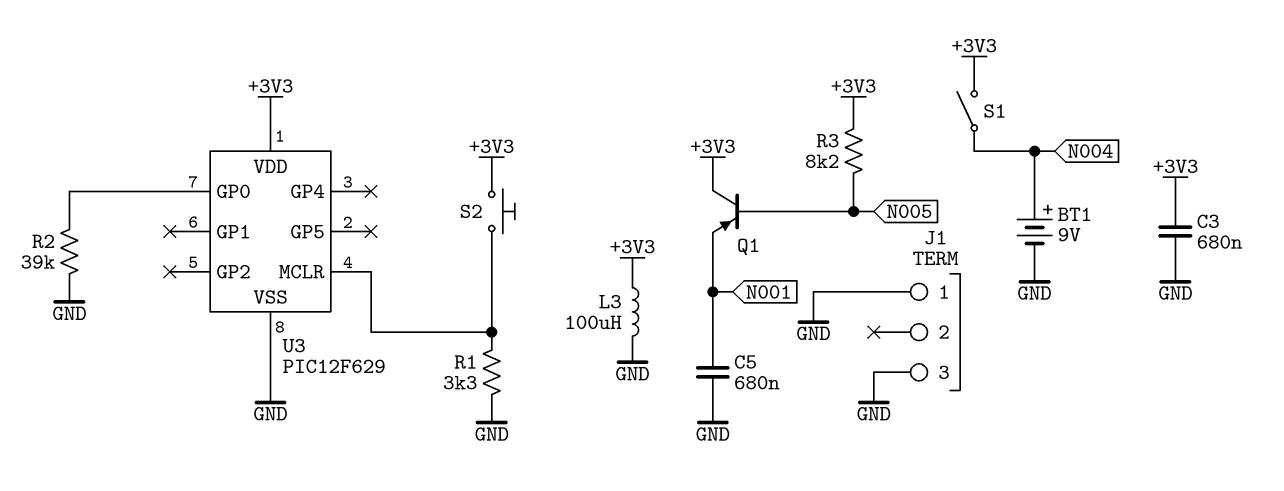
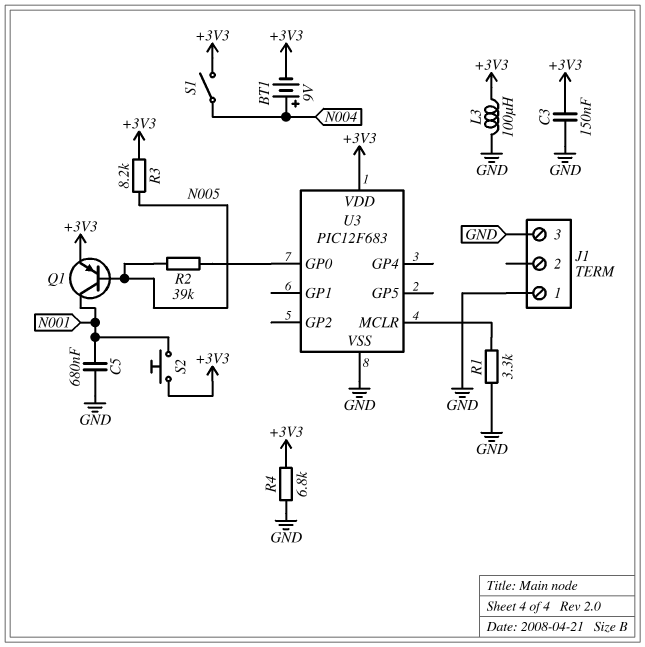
BT1: 9V (plus N004, minus GND) -> 9V (plus N004, minus +3V3)
C3: 680nF (+3V3, GND) -> 150nF (+3V3, GND)
Q1: PNP (B N005, C +3V3, E N001) -> PNP (B N005, C N001, E +3V3)
R2: 39k (GND, U3/GP0) -> 39k (N005, U3/GP0)
R4: none -> 6.8k (+3V3, GND)
S2: button (+3V3, U3/MCLR) -> button (+3V3, N001)
U3: PIC12F629 -> PIC12F683

